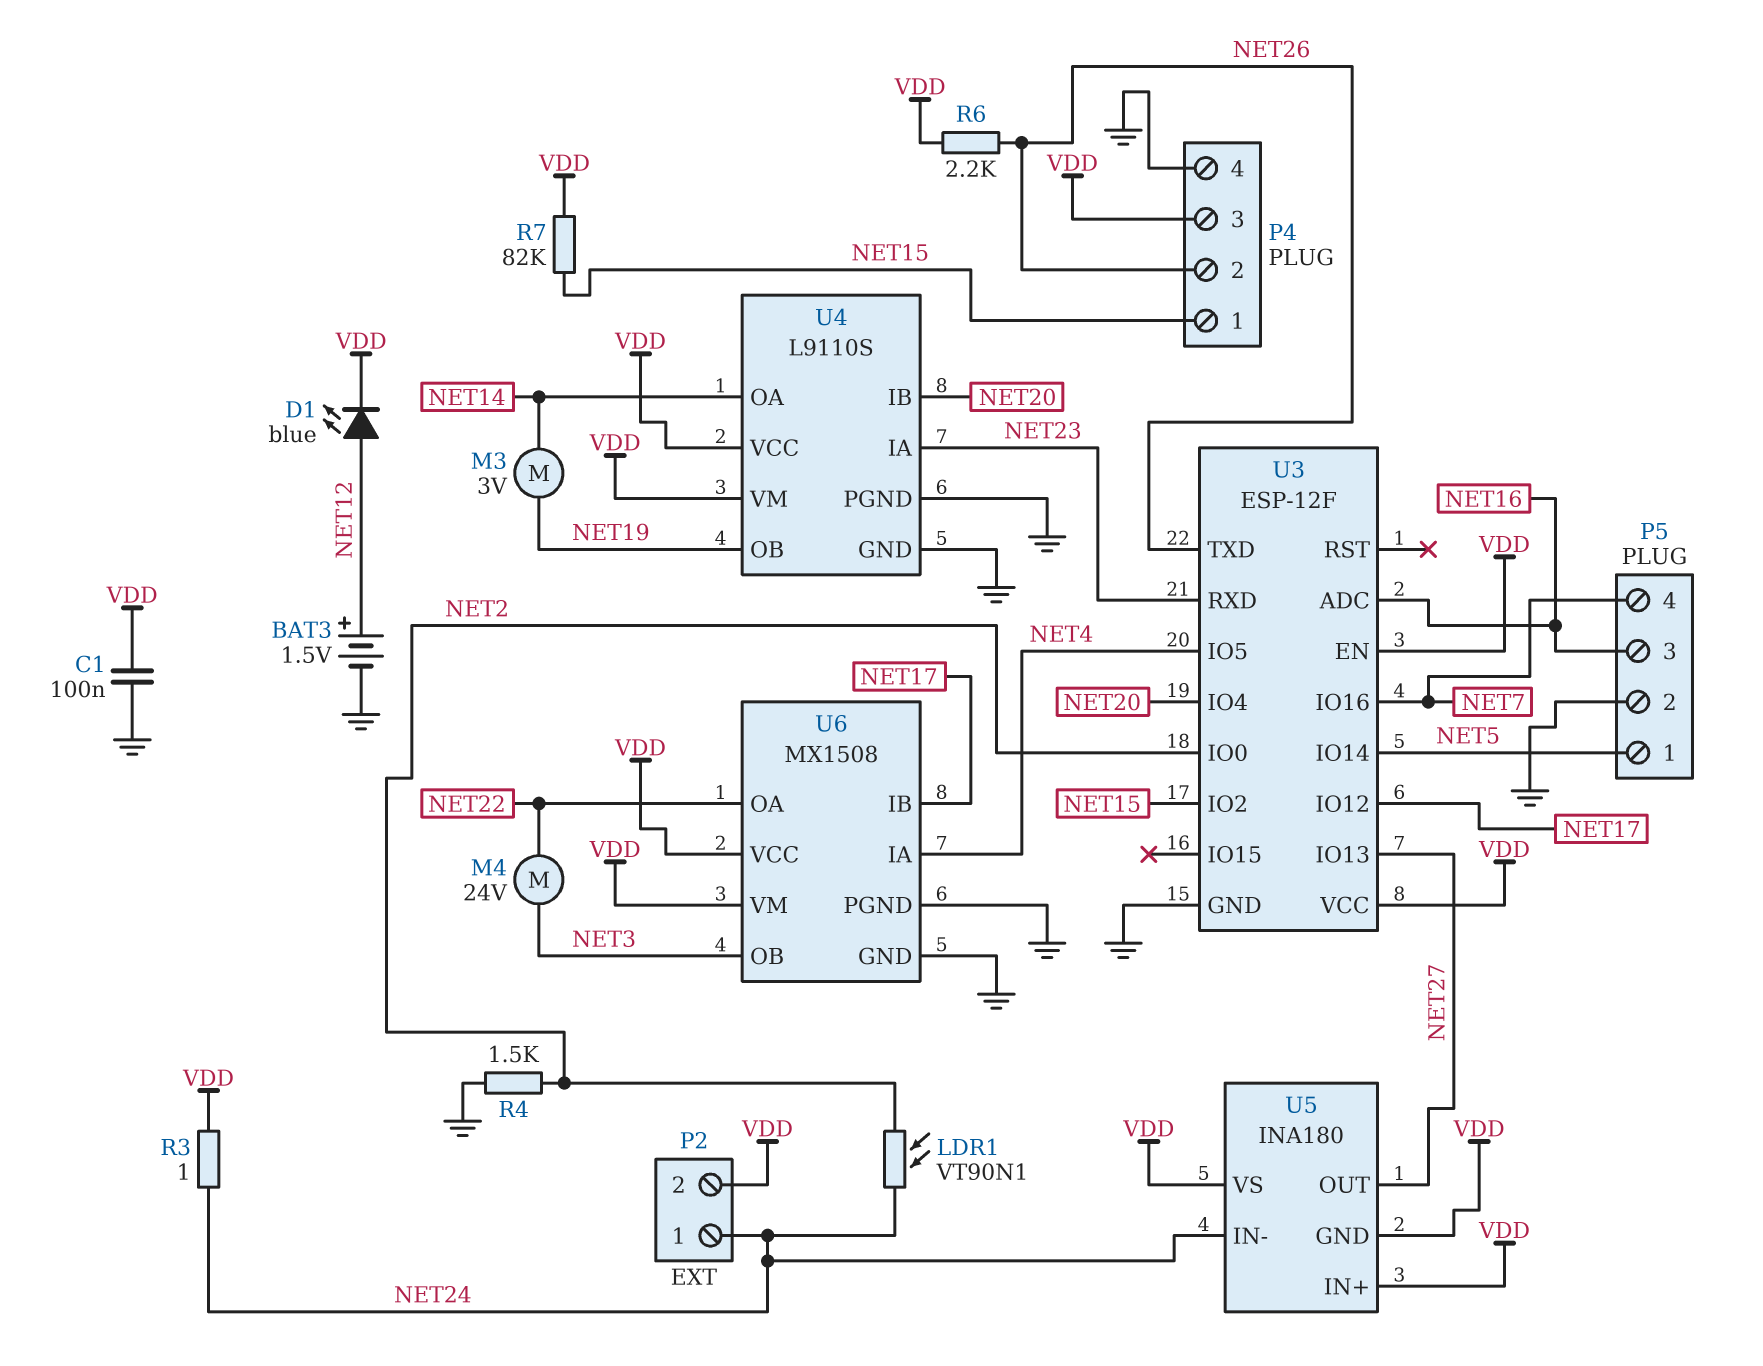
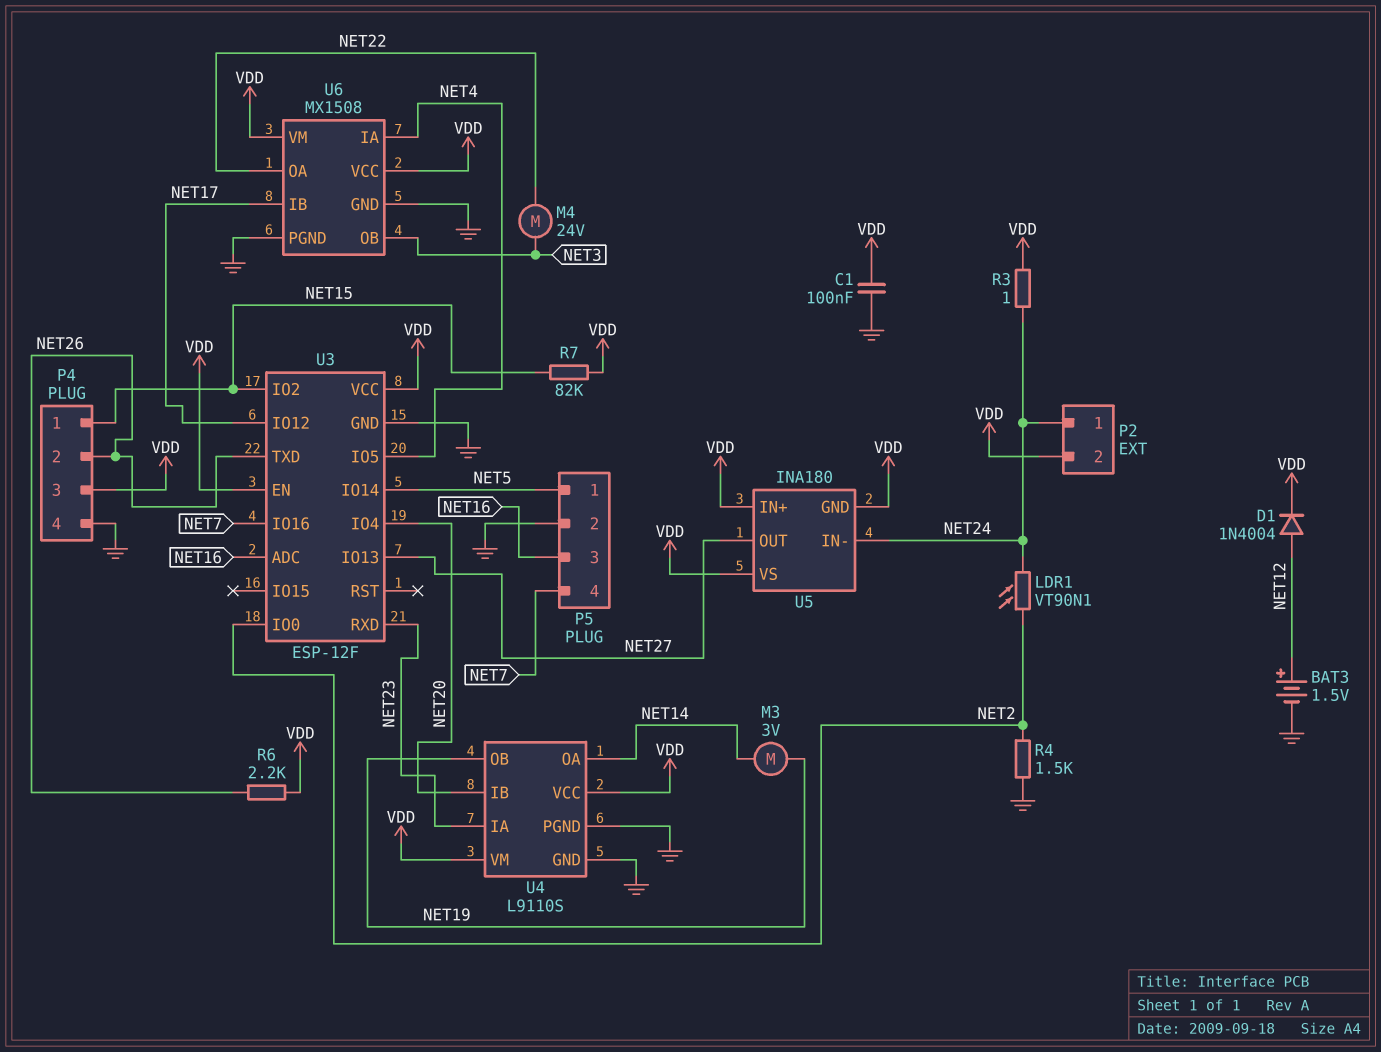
D1: LED blue (A NET12, K VDD) -> diode 1N4004 (A NET12, K VDD)

